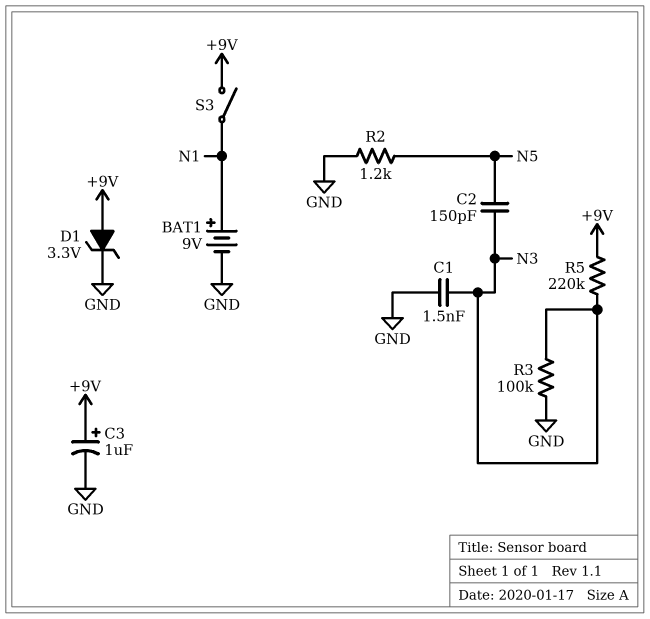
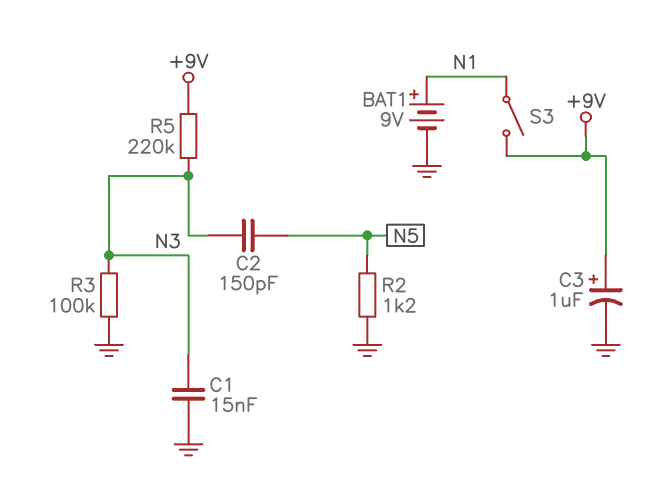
C1: 1.5nF (GND, N3) -> 15nF (GND, N3)
D1: zener 3.3V (A +9V, K GND) -> none

